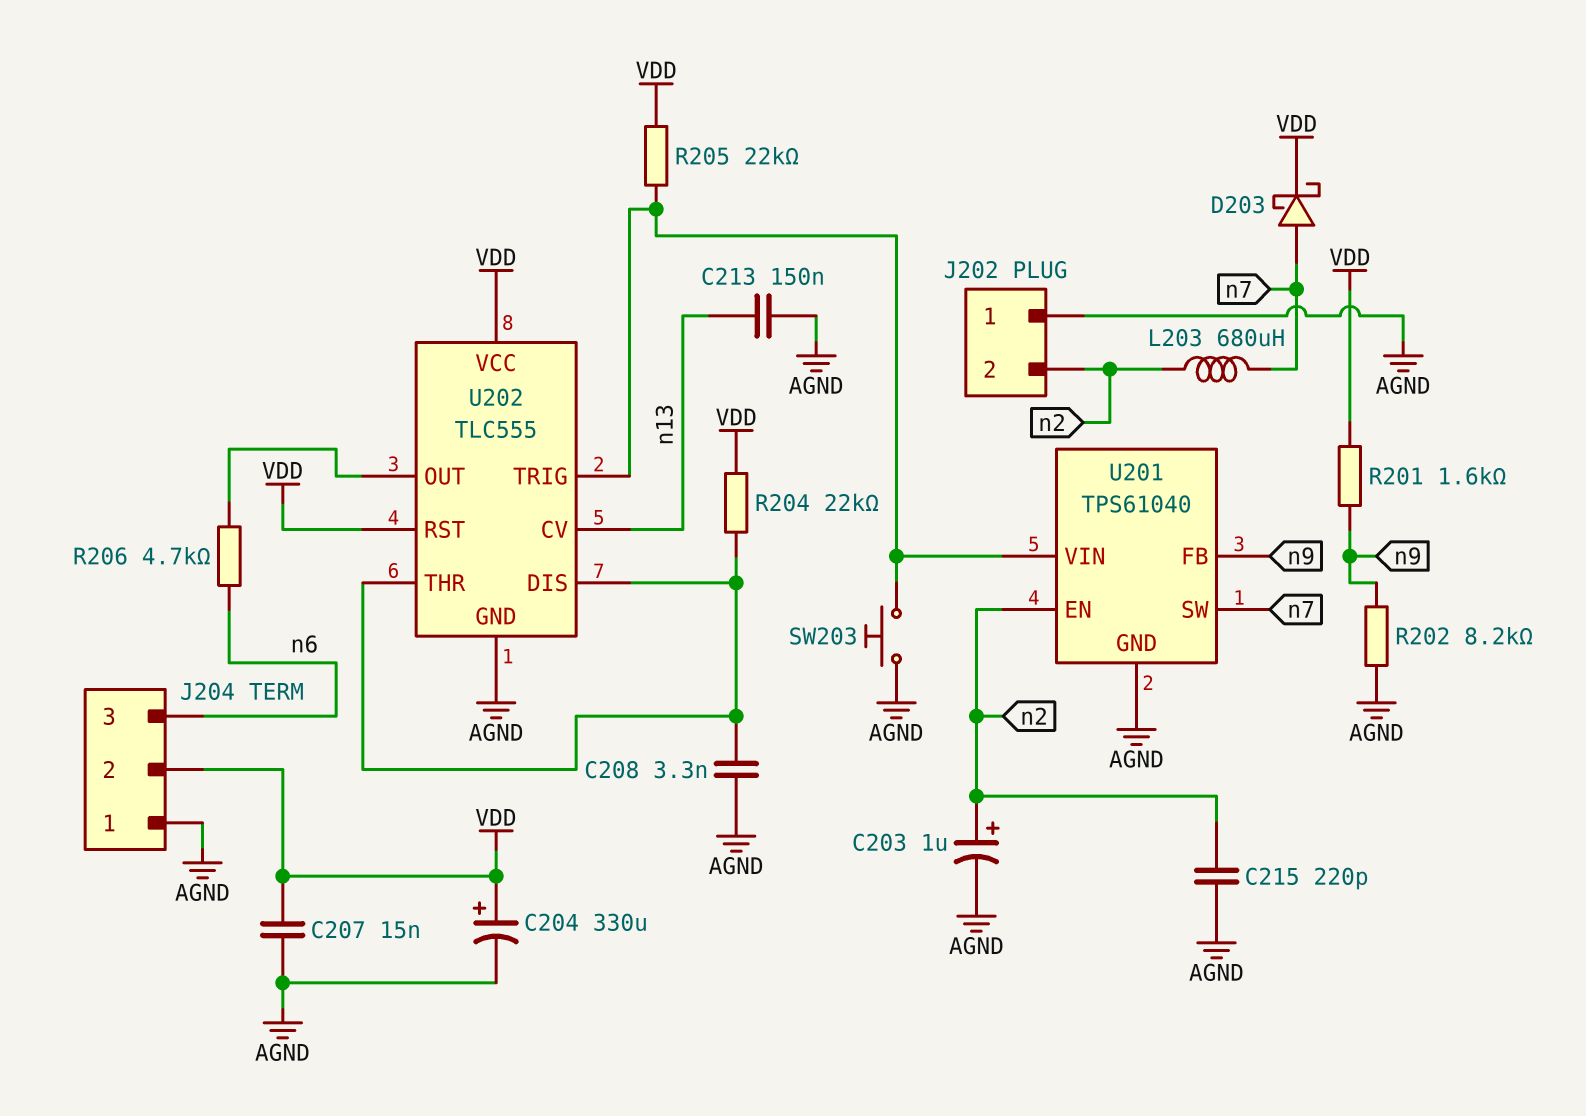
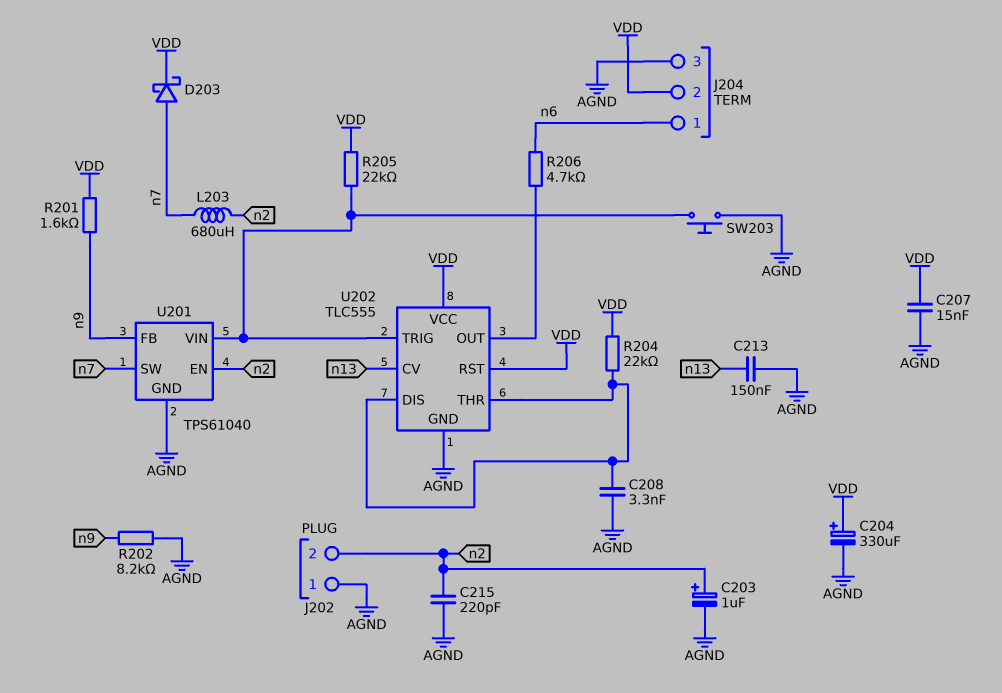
J204 pin 1: AGND -> n6
J204 pin 3: n6 -> AGND

